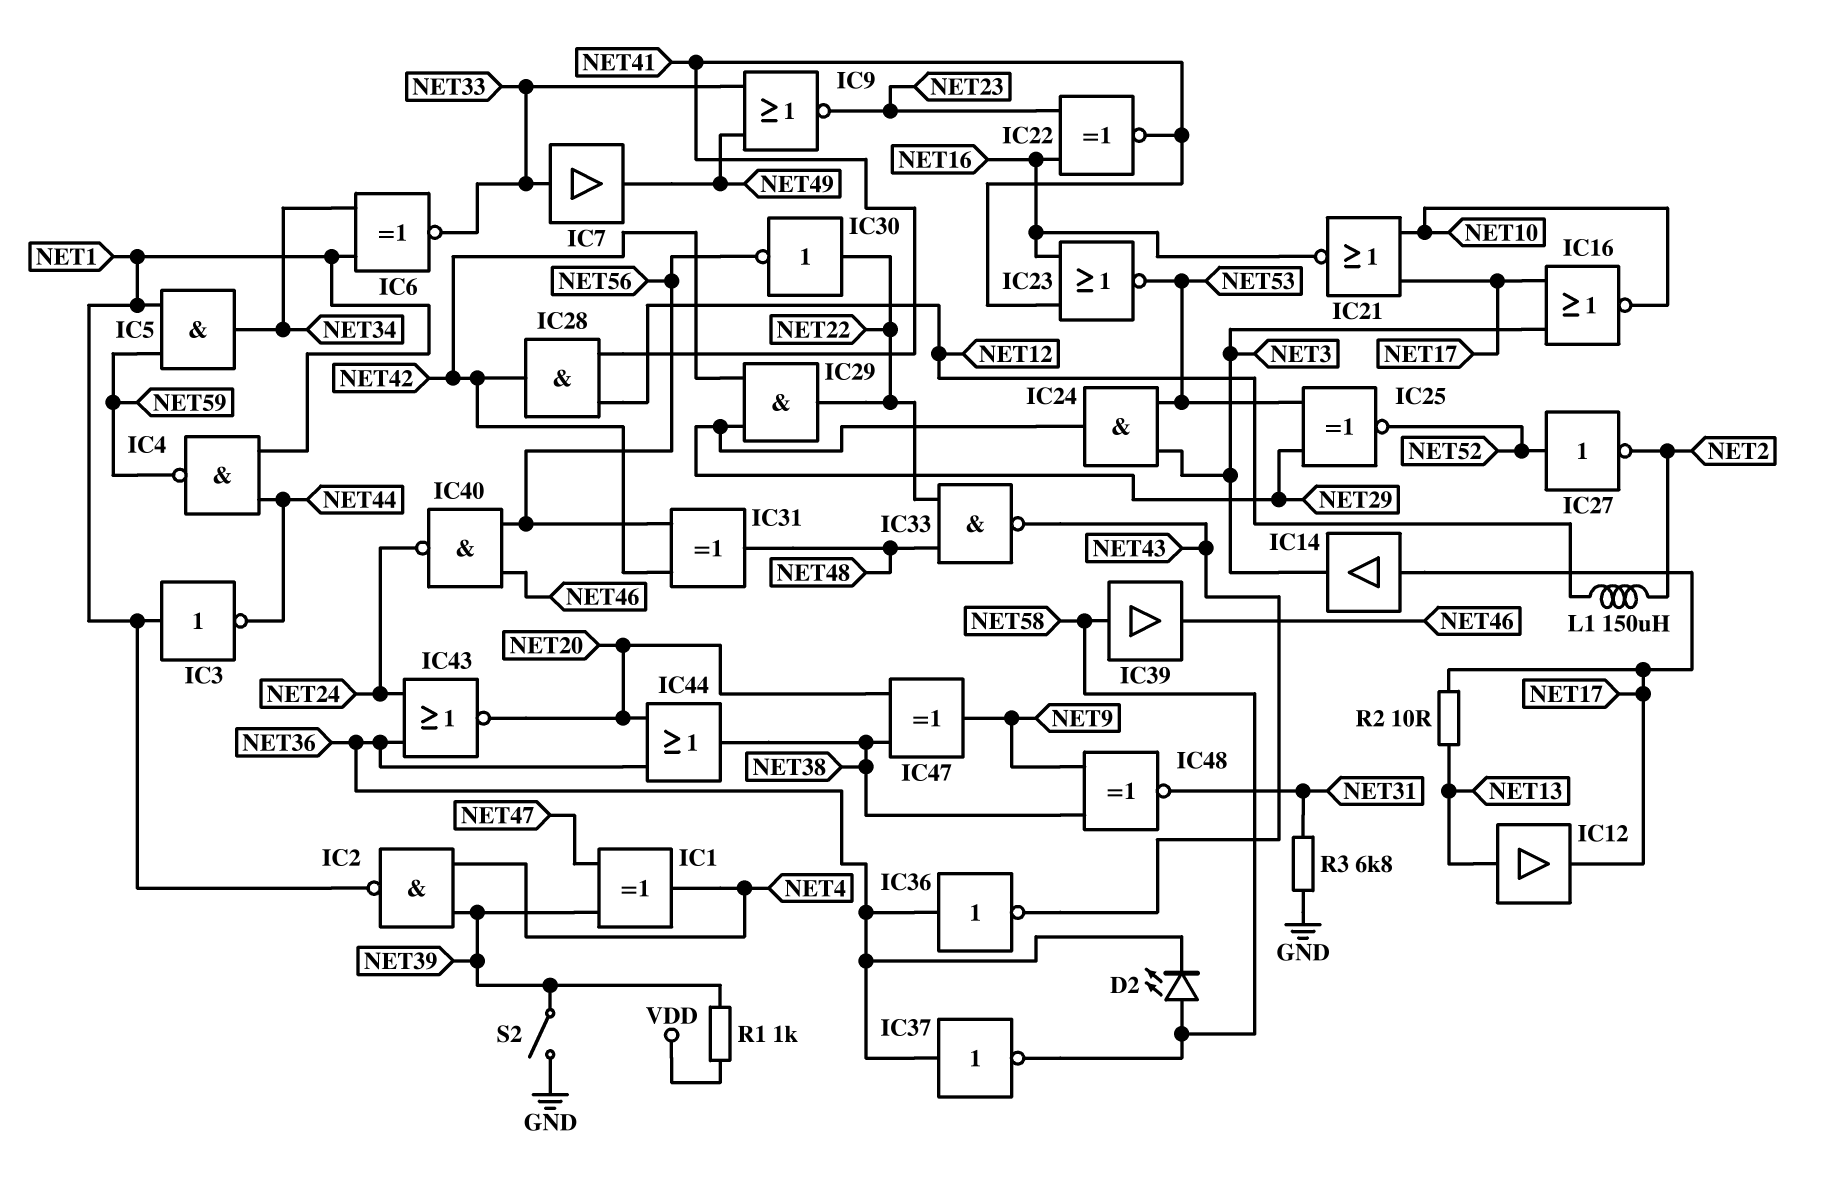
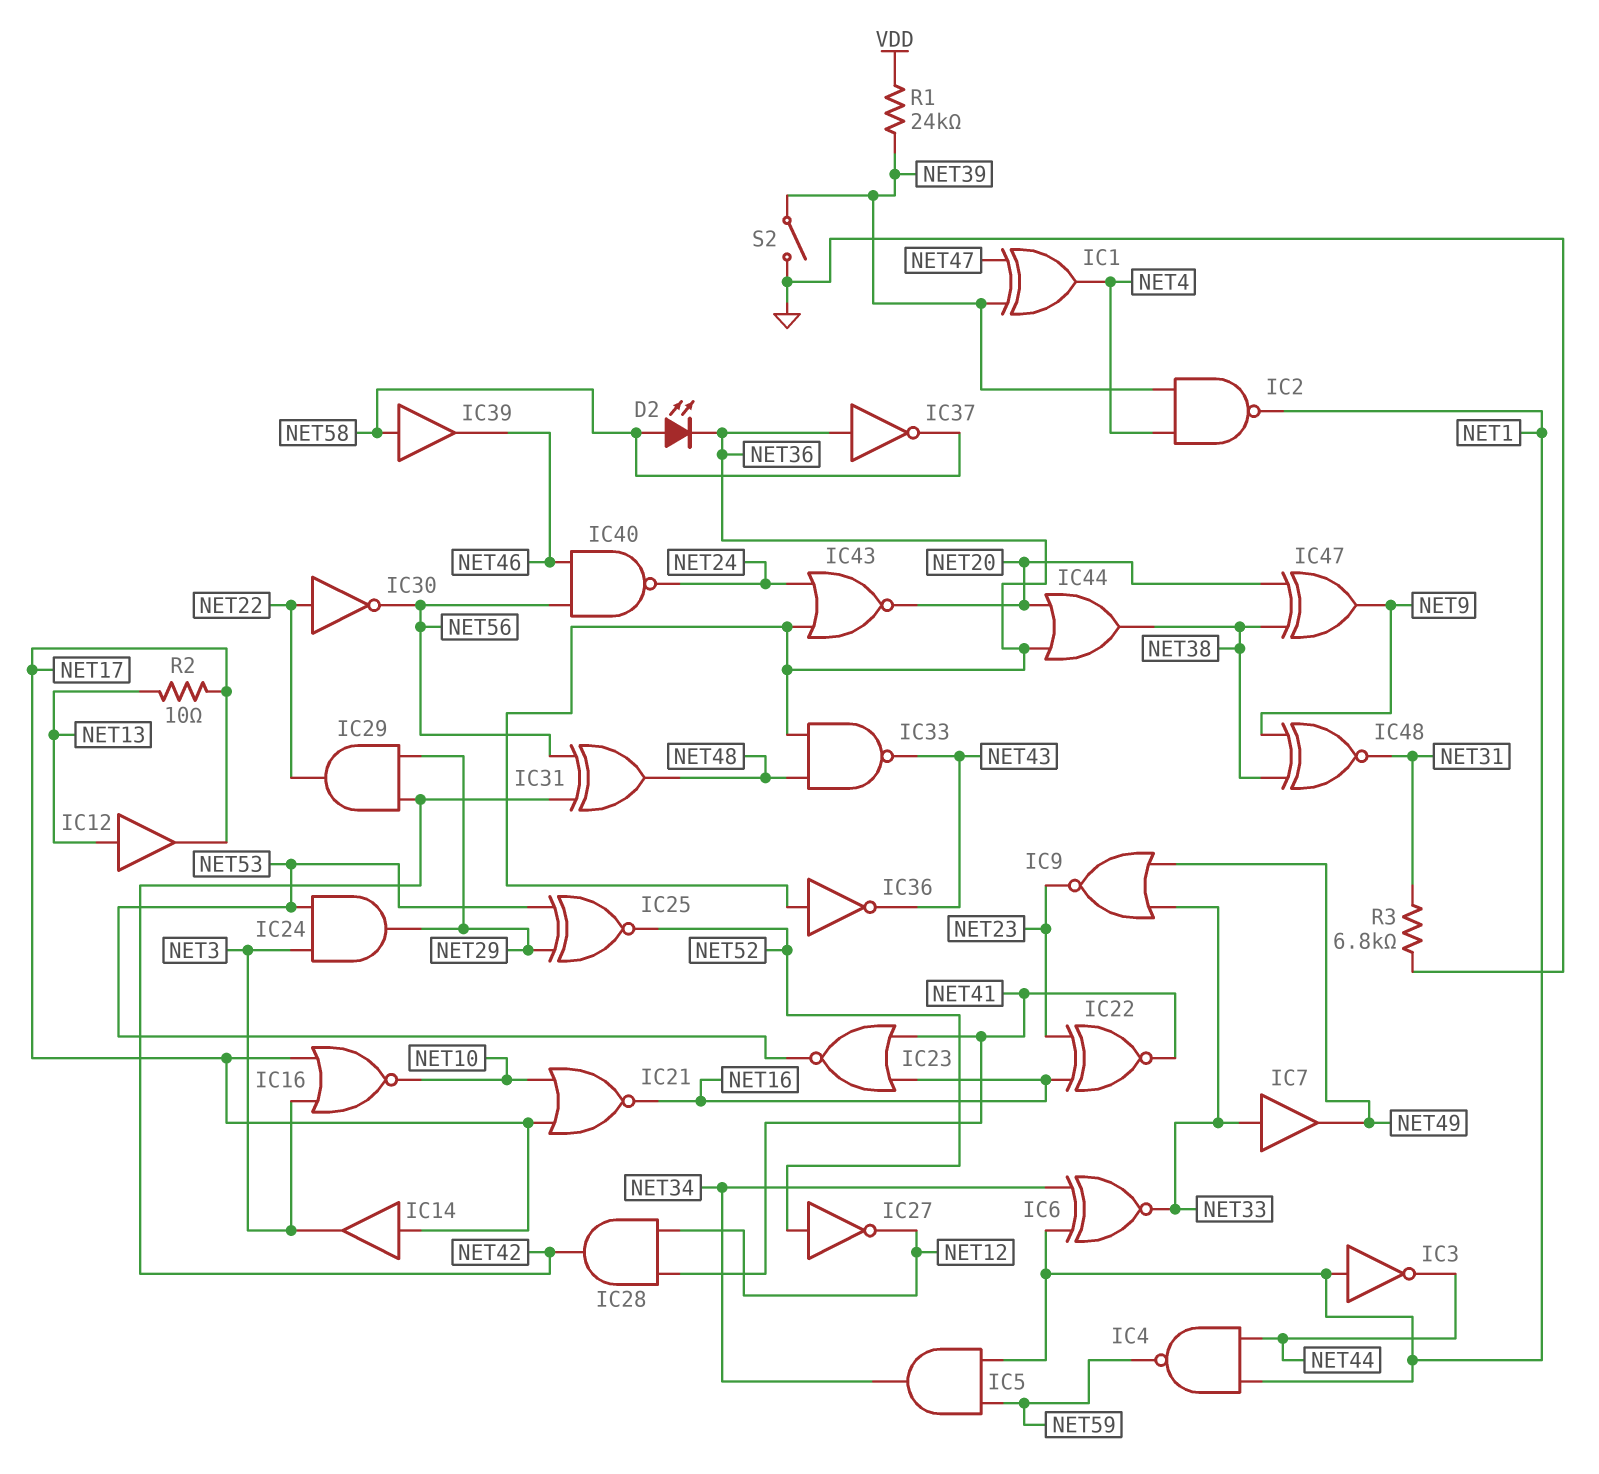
IC27: NOT (in NET52, out NET2) -> NOT (in NET52, out NET12)
IC33: NAND (in NET22, in NET48, out NET43) -> NAND (in NET36, in NET48, out NET43)
L1: 150uH (NET2, NET12) -> none
R1: 1k (NET39, VDD) -> 24k (NET39, VDD)

